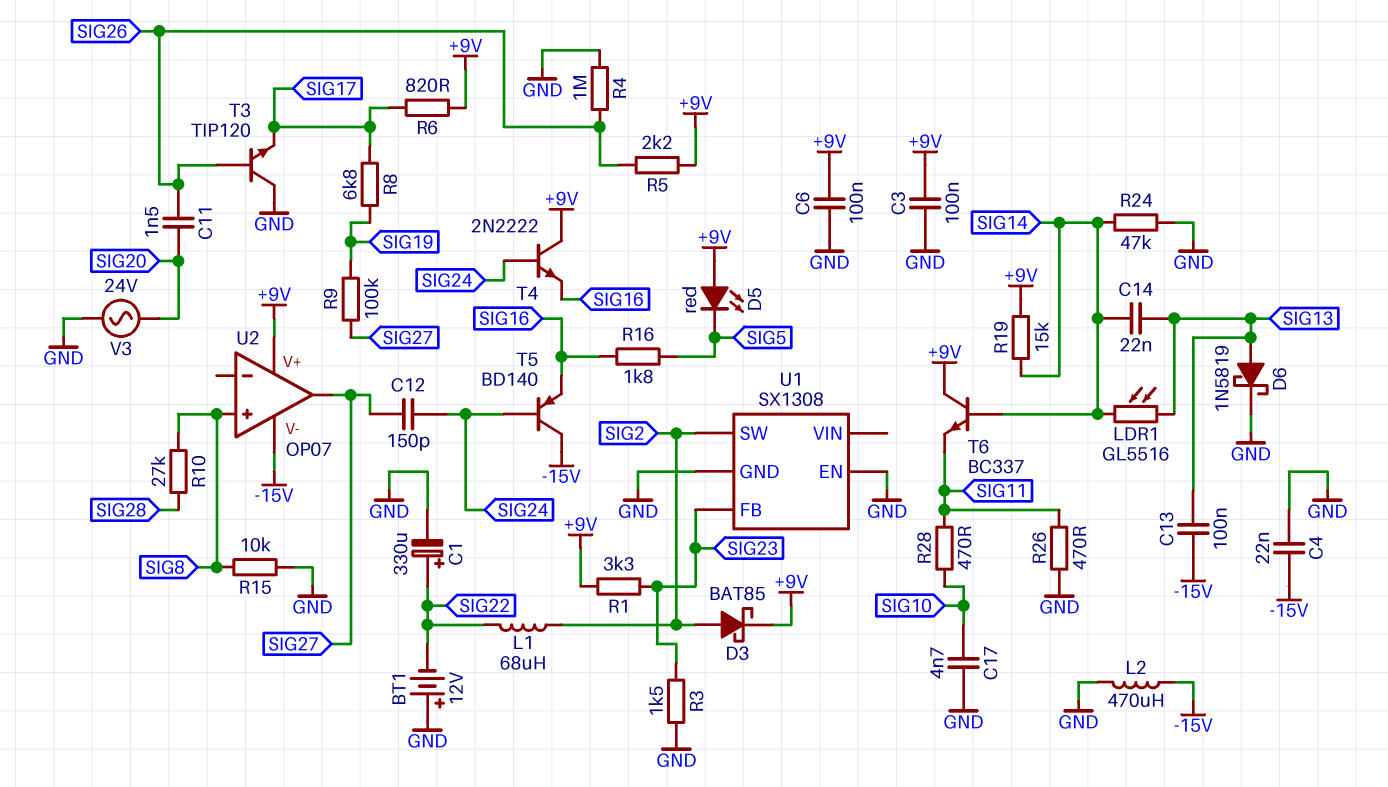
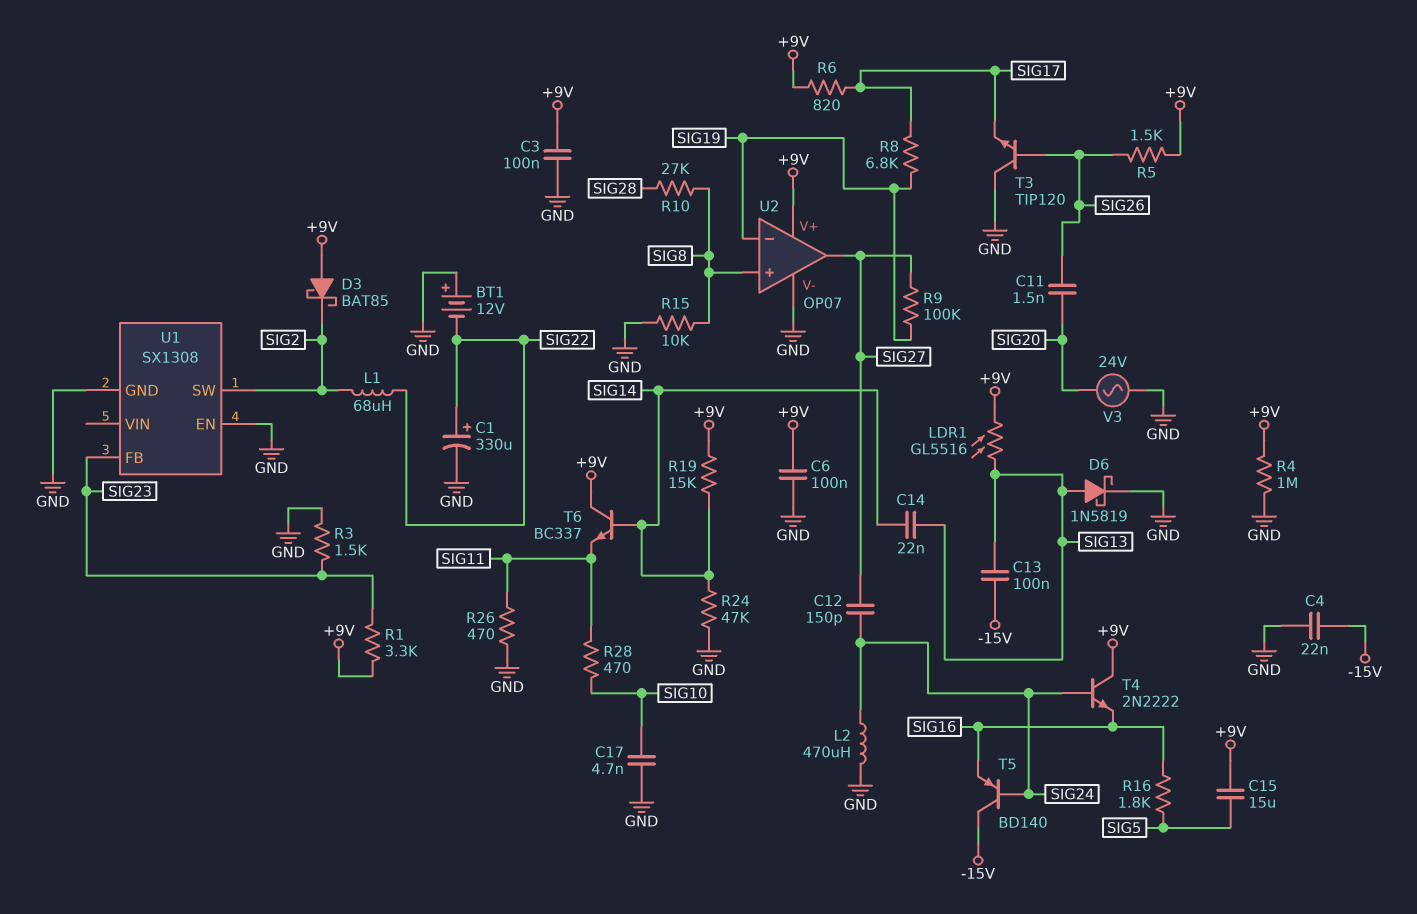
C15: none -> 15uF (+9V, SIG5)
D3: schottky BAT85 (A SIG2, K +9V) -> schottky BAT85 (A +9V, K SIG2)
D5: LED red (A +9V, K SIG5) -> none
L2: 470uH (-15V, GND) -> 470uH (GND, SIG24)
LDR1: GL5516 (SIG13, SIG14) -> GL5516 (+9V, SIG13)
R4: 1M (GND, SIG26) -> 1M (+9V, GND)
R5: 2.2k (+9V, SIG26) -> 1.5k (+9V, SIG26)
U2 pin V-: -15V -> GND
U2 pin in-: none -> SIG19

